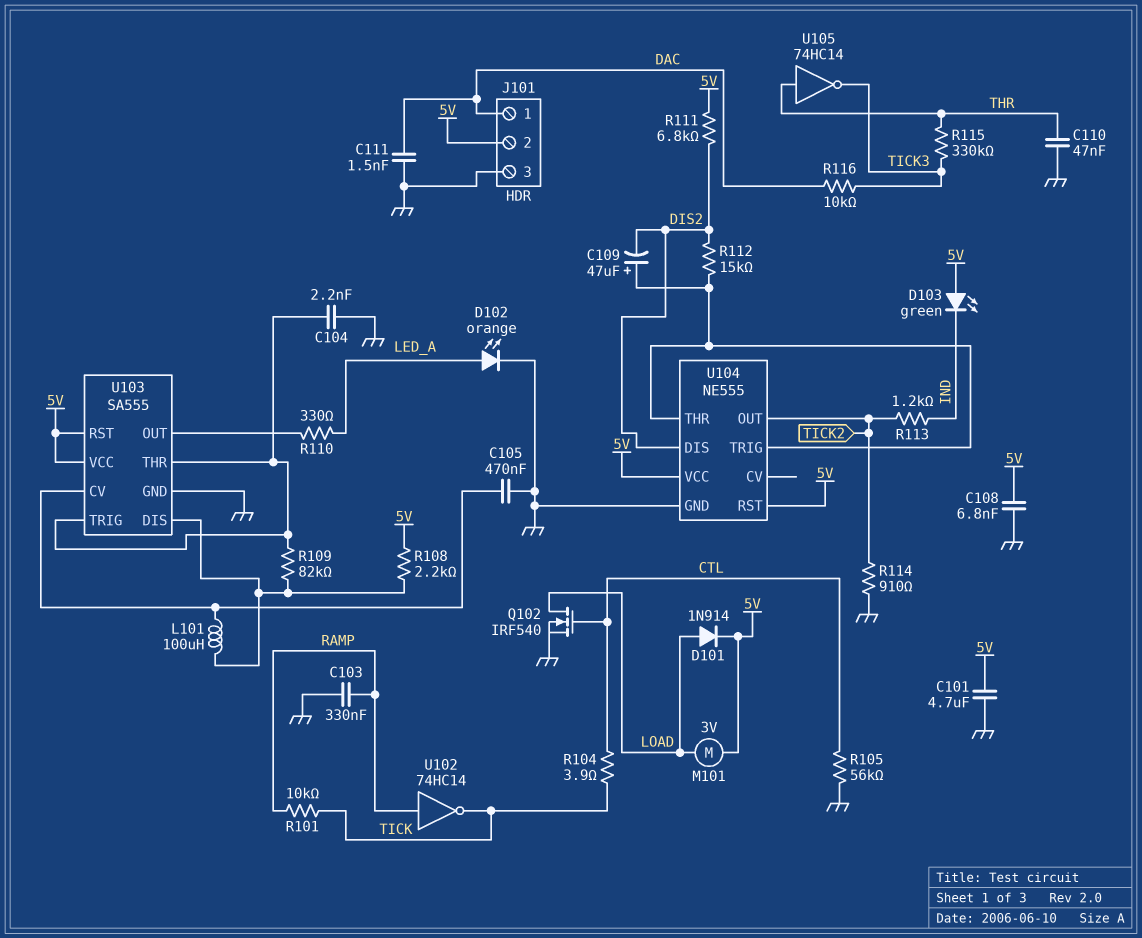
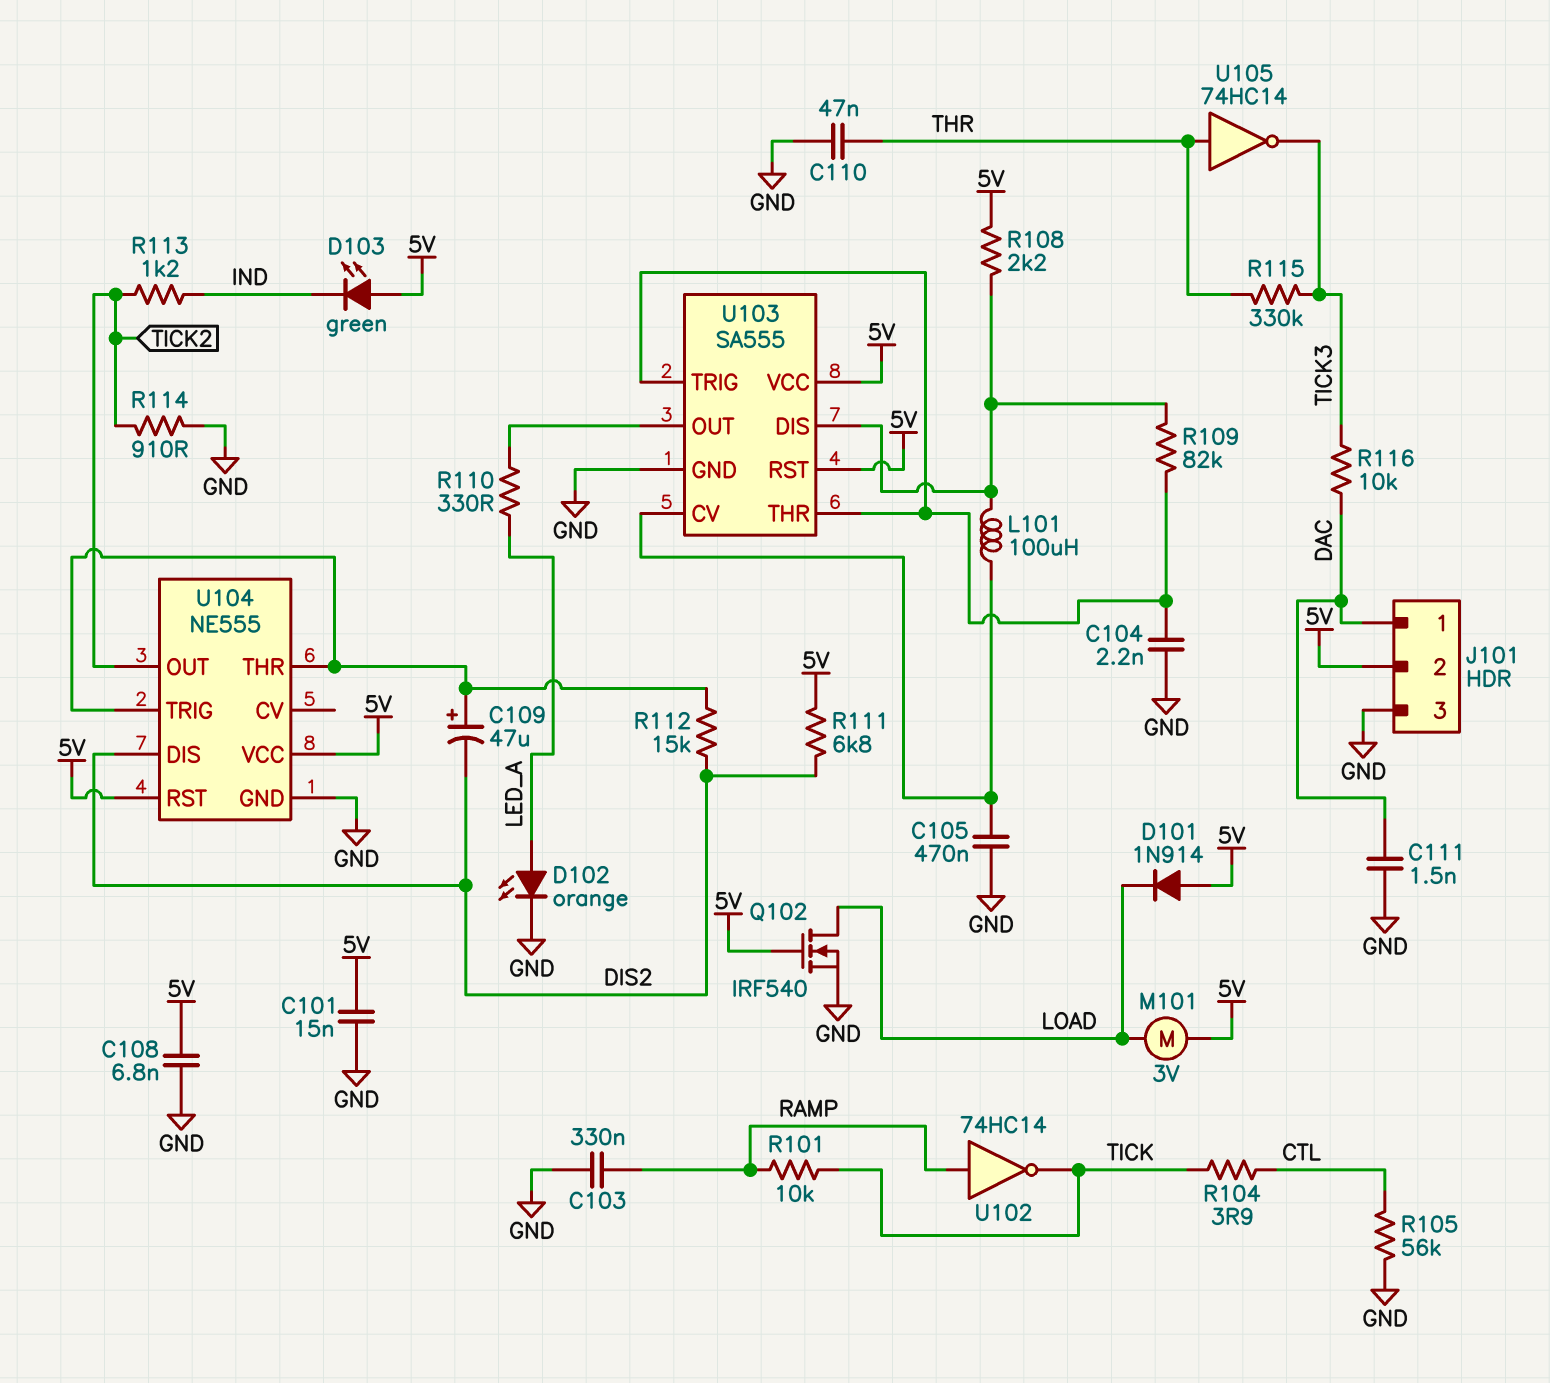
C101: 4.7uF (5V, GND) -> 15nF (5V, GND)
D101: diode 1N914 (A LOAD, K 5V) -> diode 1N914 (A 5V, K LOAD)
Q102: NMOS IRF540 (G CTL, D LOAD, S GND) -> NMOS IRF540 (G 5V, D LOAD, S GND)

